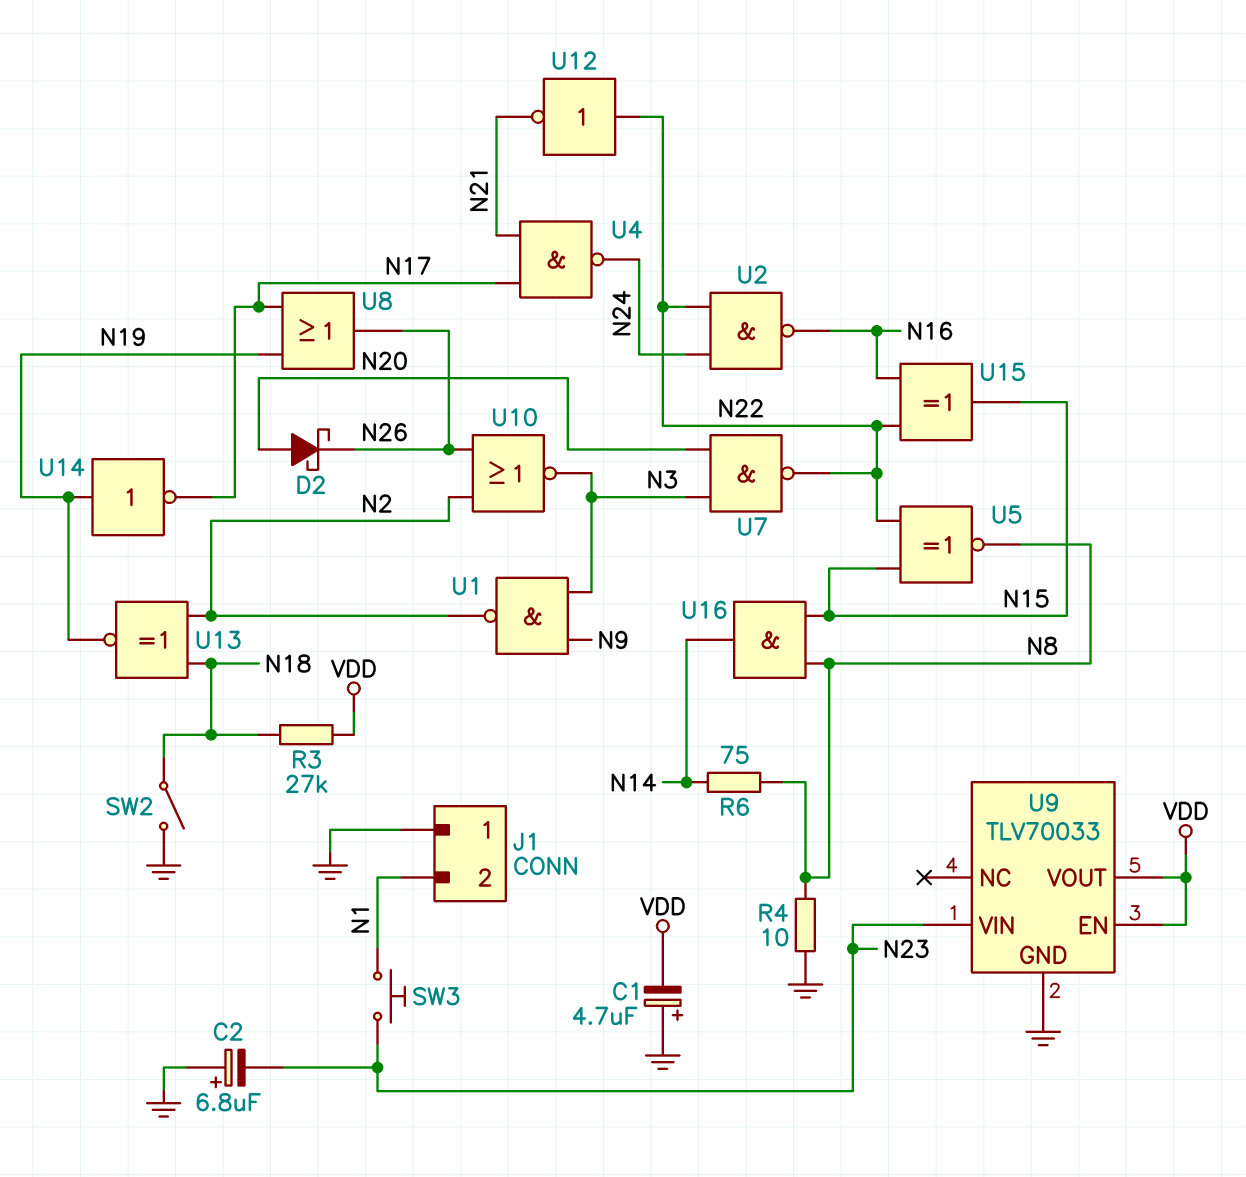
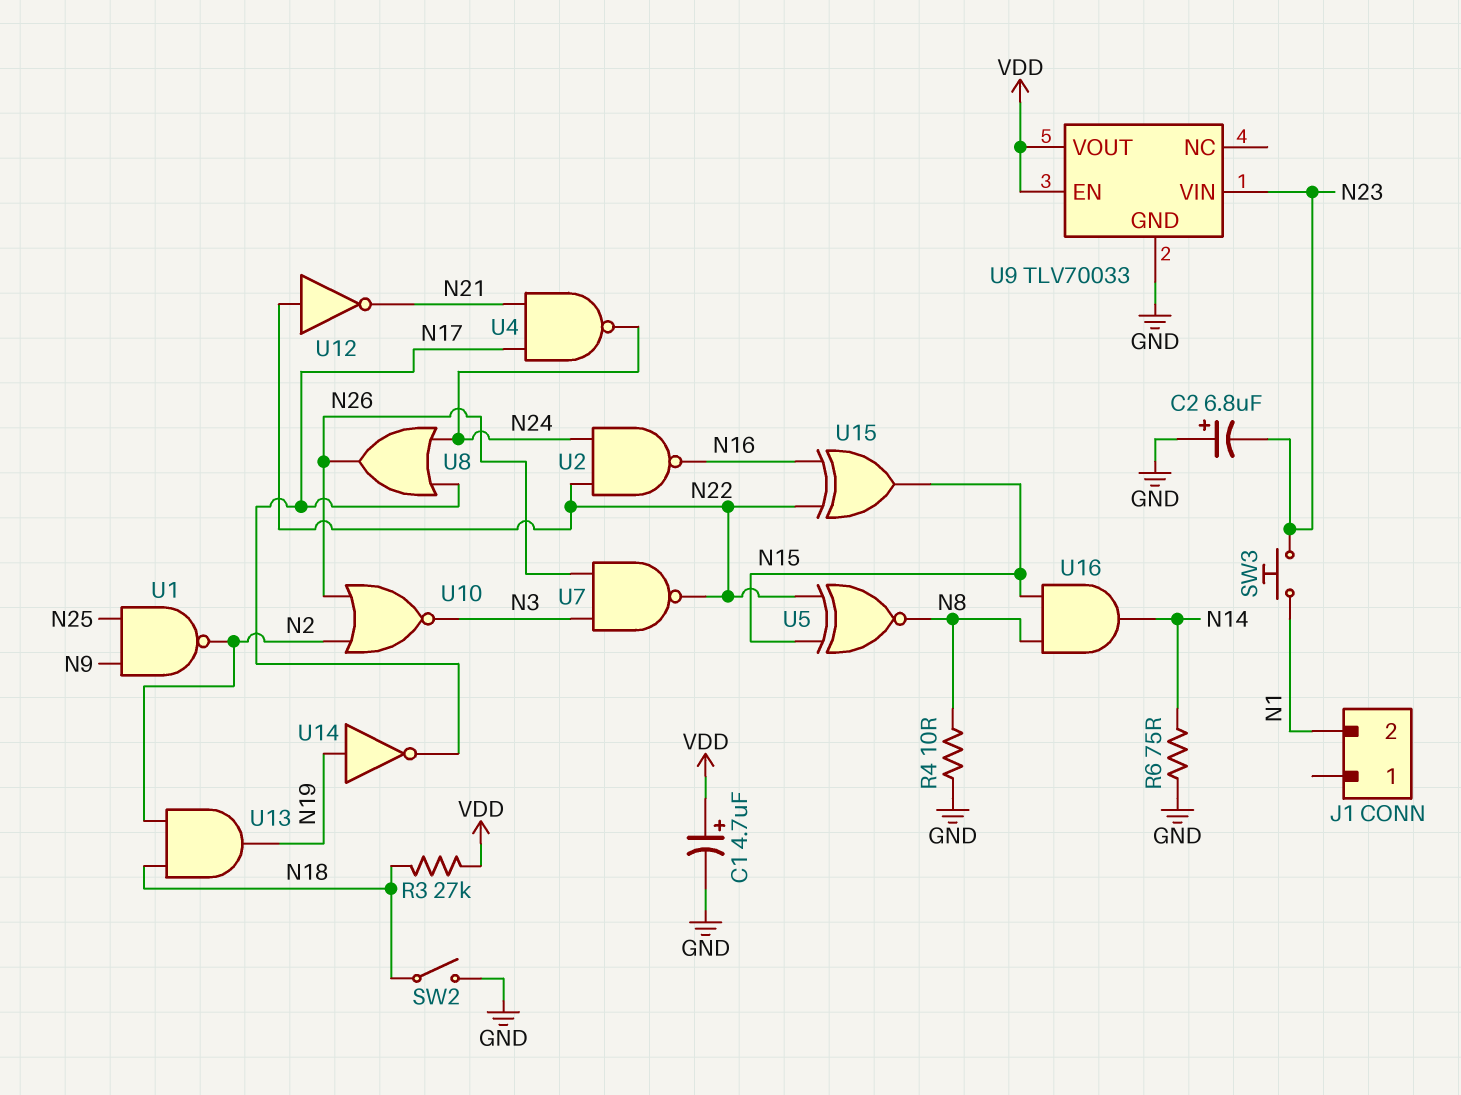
C1: 4.7uF (plus GND, minus VDD) -> 4.7uF (plus VDD, minus GND)
D2: schottky (A N20, K N26) -> none
J1 pin 1: GND -> none
R6: 75 (N8, N14) -> 75 (GND, N14)
U1: NAND (in N3, in N9, out N2) -> NAND (in N9, in N25, out N2)
U7: NAND (in N3, in N20, out N22) -> NAND (in N3, in N26, out N22)
U8: OR (in N17, in N19, out N26) -> OR (in N17, in N24, out N26)
U13: XNOR (in N2, in N18, out N19) -> AND (in N2, in N18, out N19)

